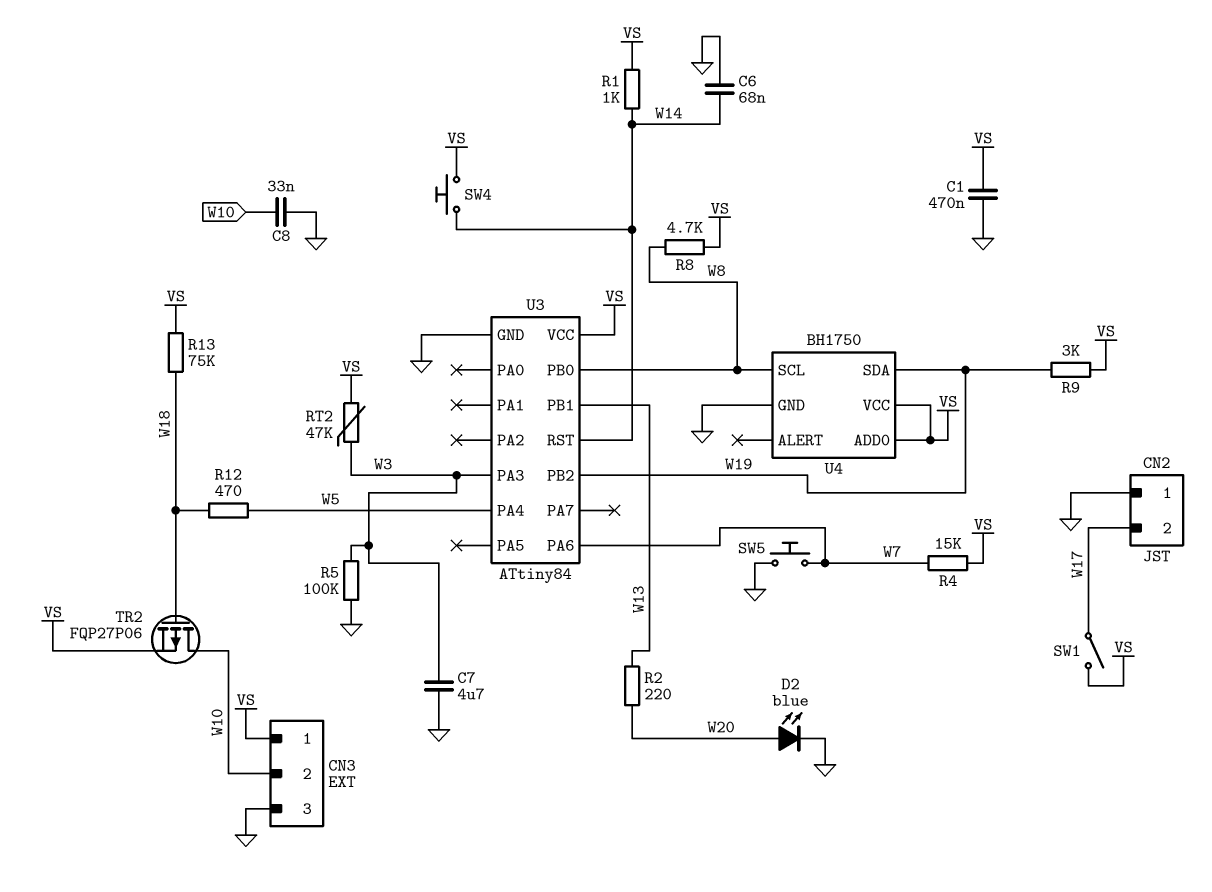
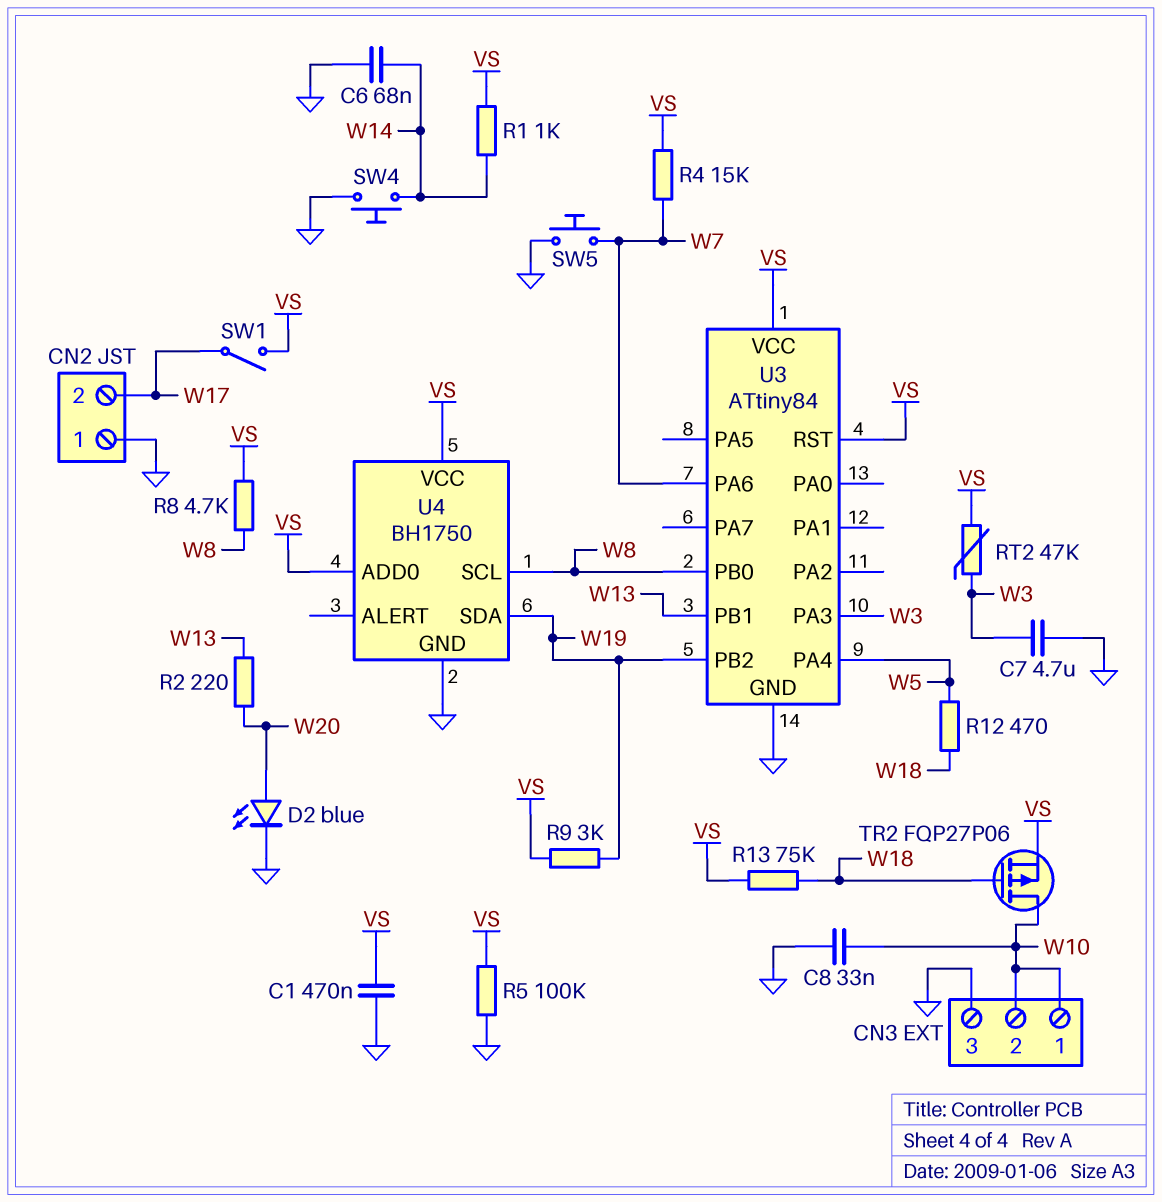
CN3 pin 1: VS -> W10
R5: 100k (GND, W3) -> 100k (GND, VS)
SW4: button (VS, W14) -> button (GND, W14)
U3 pin RST: W14 -> VS

